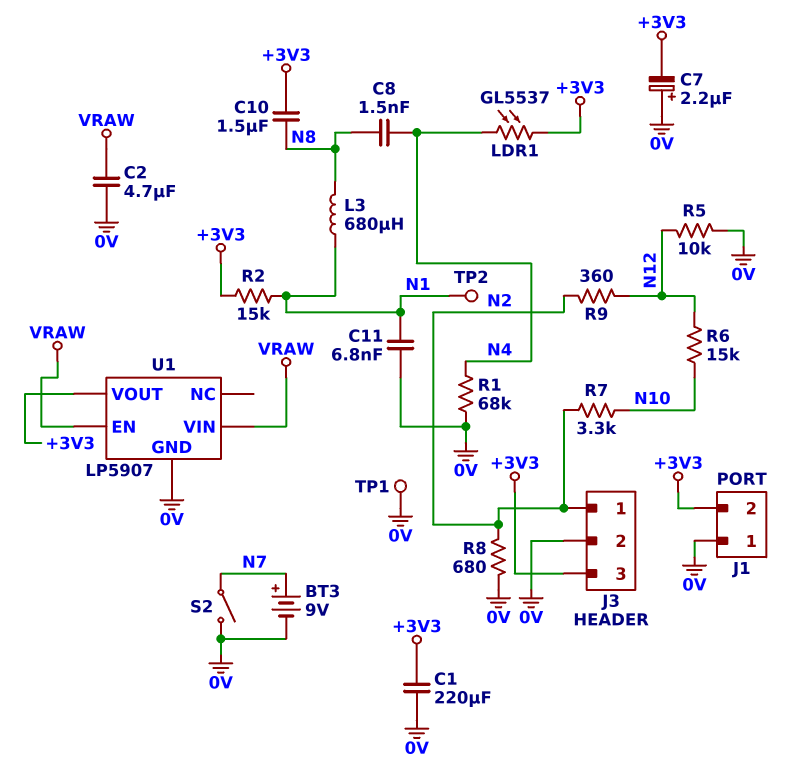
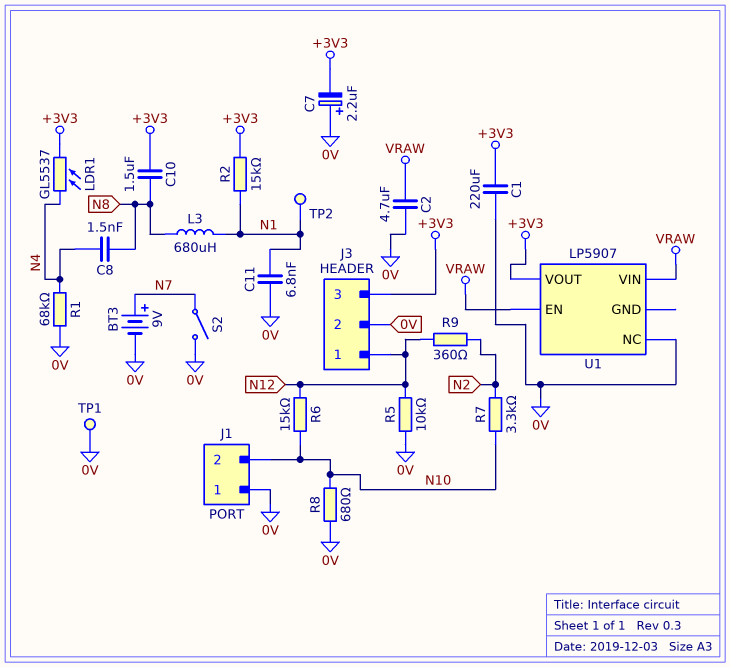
J1 pin 2: +3V3 -> N10
J3 pin 1: N2 -> N12
R8: 680 (0V, N2) -> 680 (0V, N10)
U1 pin GND: 0V -> none
U1 pin NC: none -> 0V

